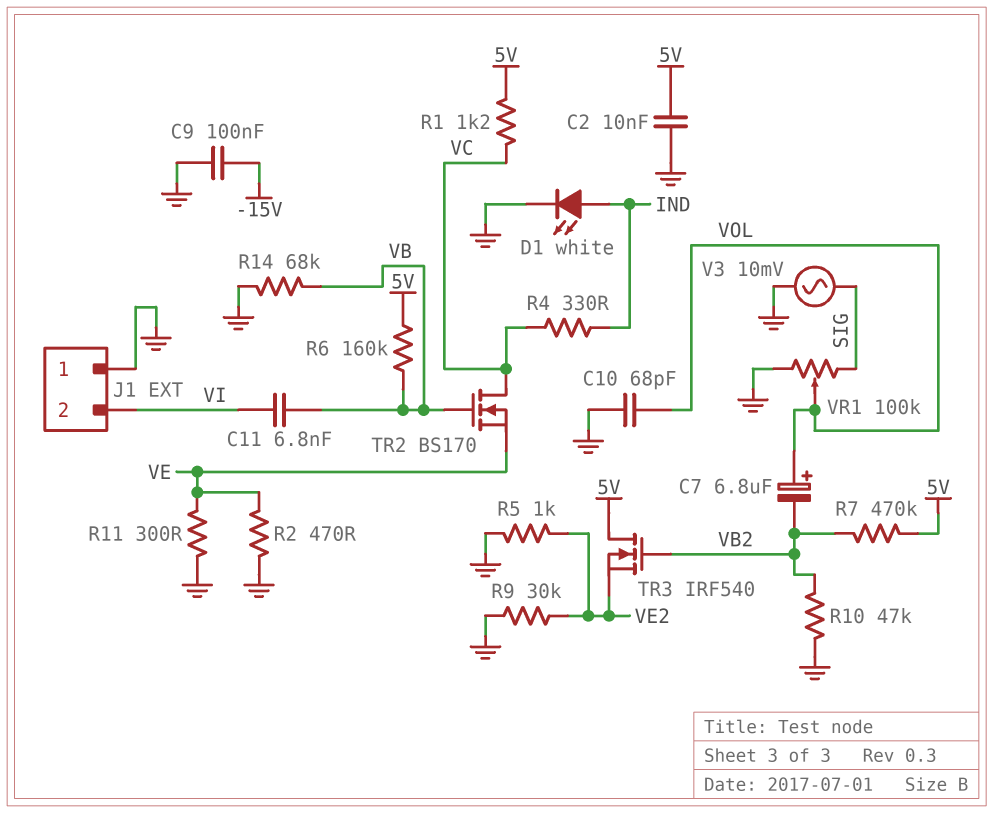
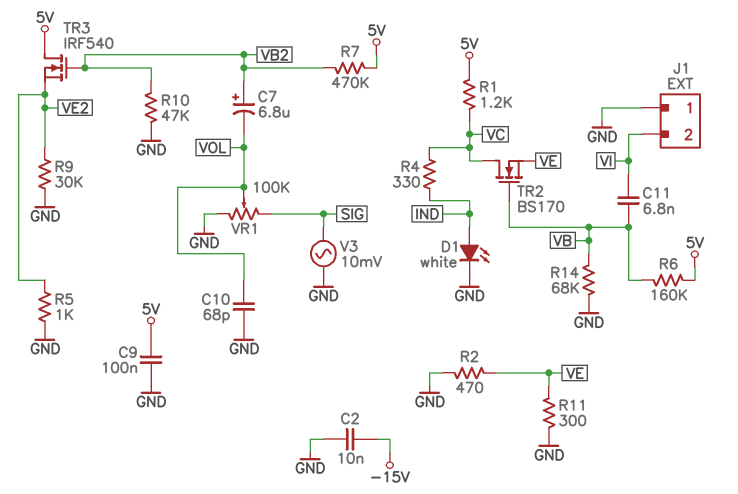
C2: 10nF (5V, GND) -> 10nF (-15V, GND)
C7: 6.8uF (plus VOL, minus VB2) -> 6.8uF (plus VB2, minus VOL)
C9: 100nF (-15V, GND) -> 100nF (5V, GND)

